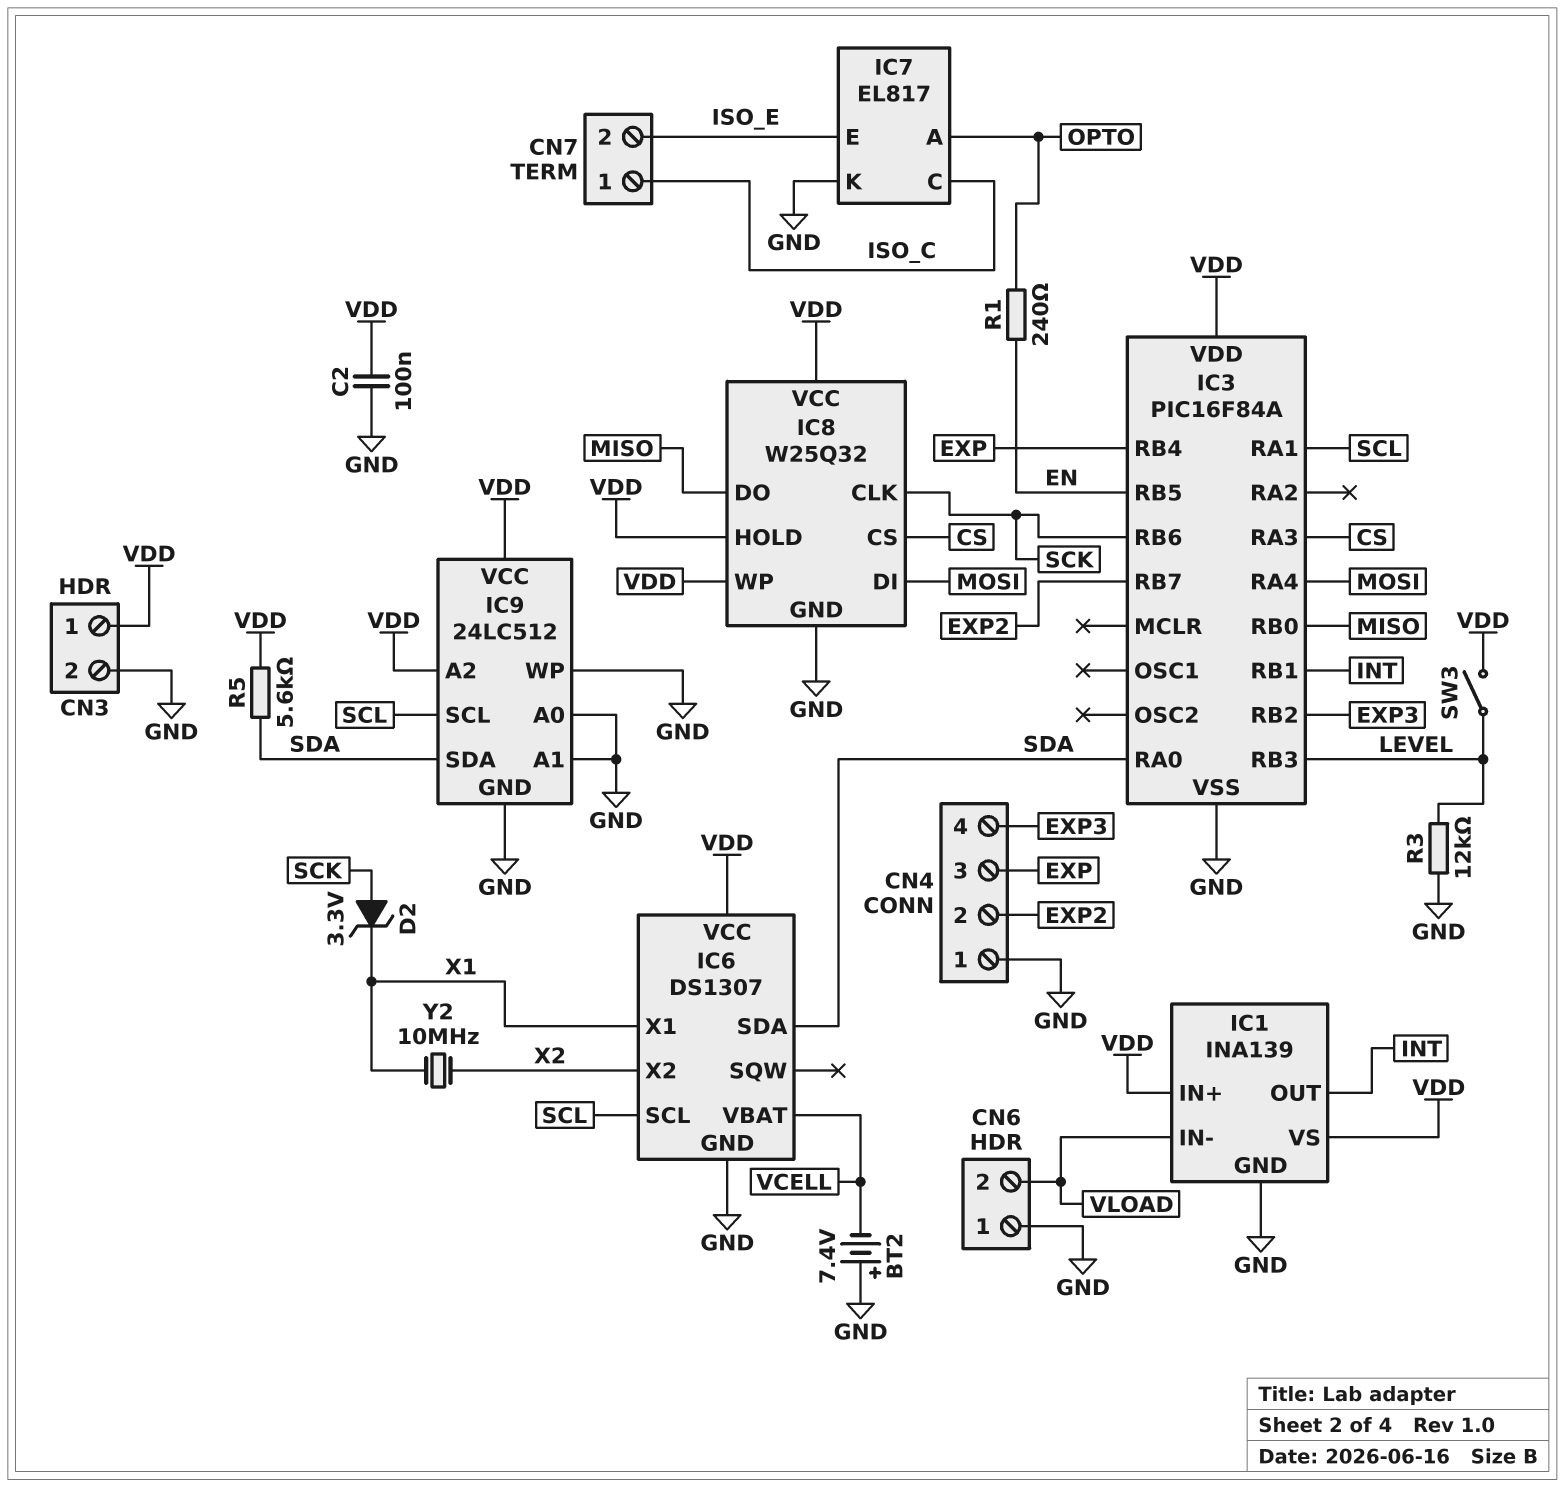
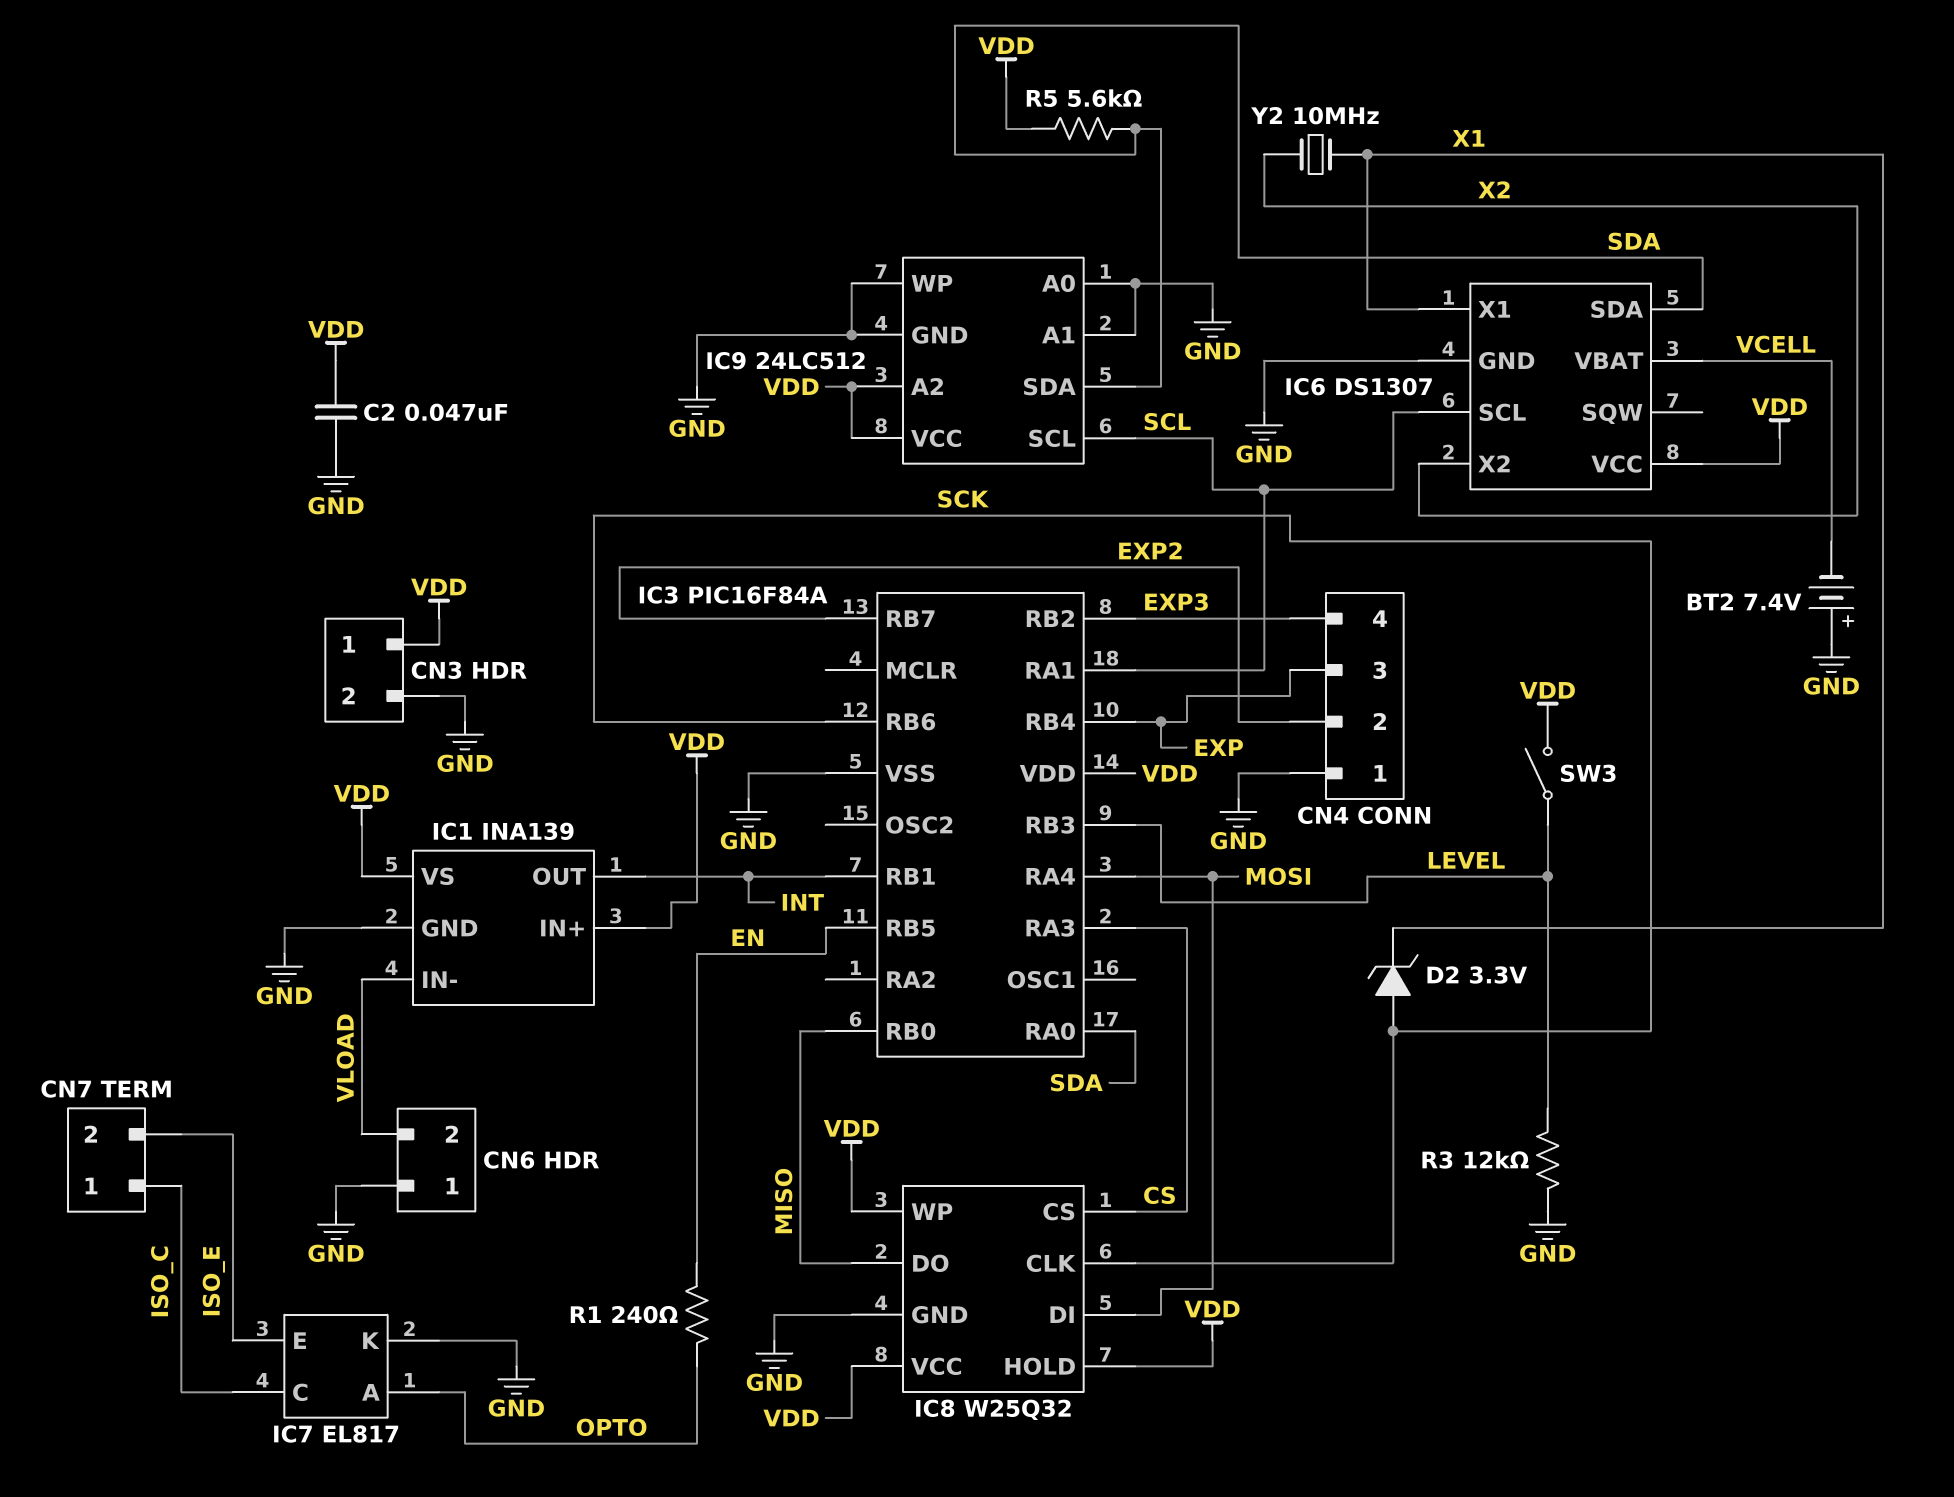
C2: 100nF (GND, VDD) -> 47nF (GND, VDD)

